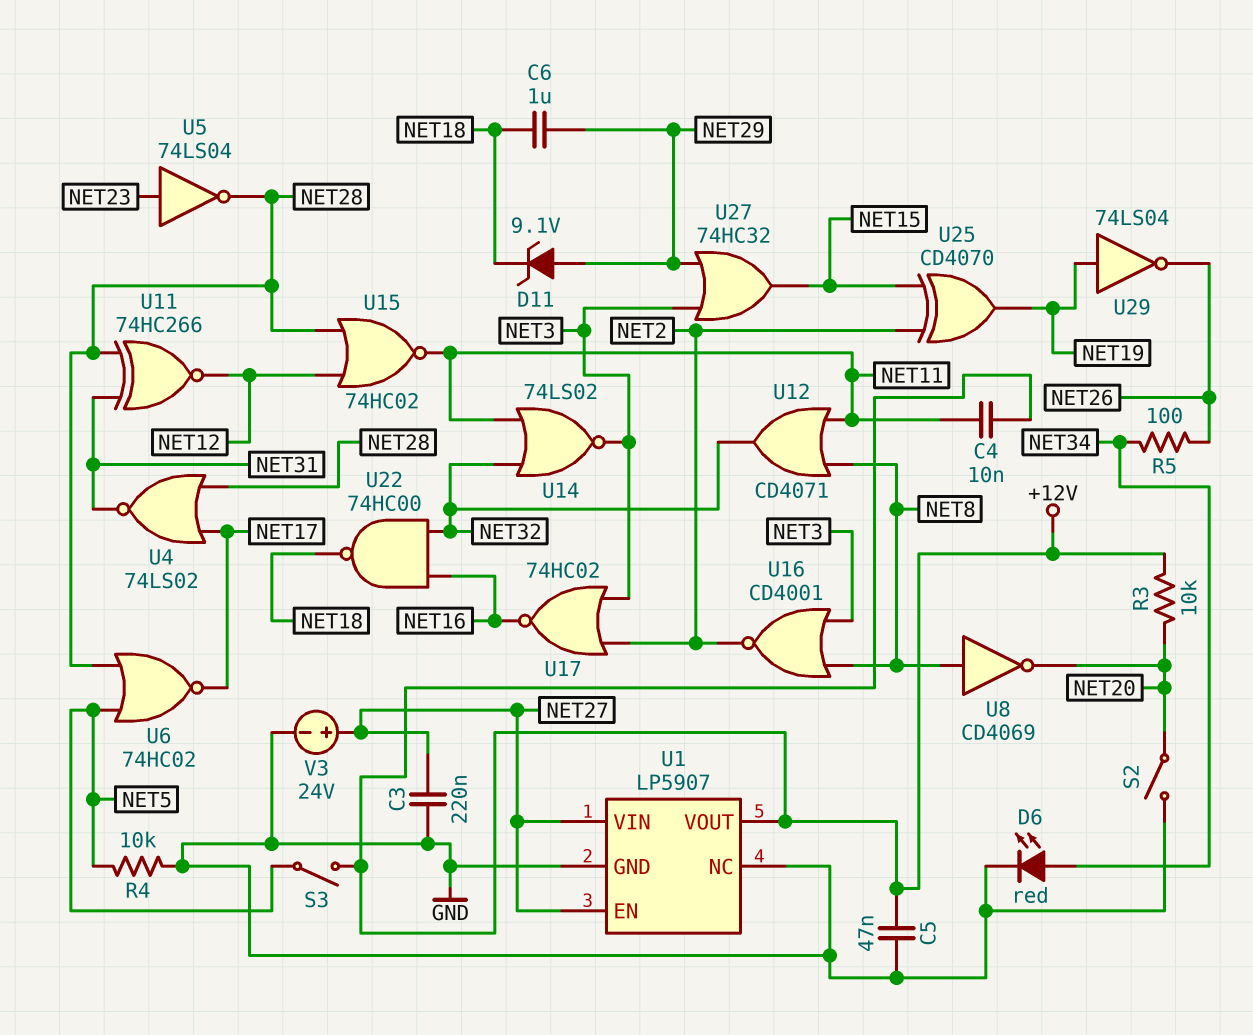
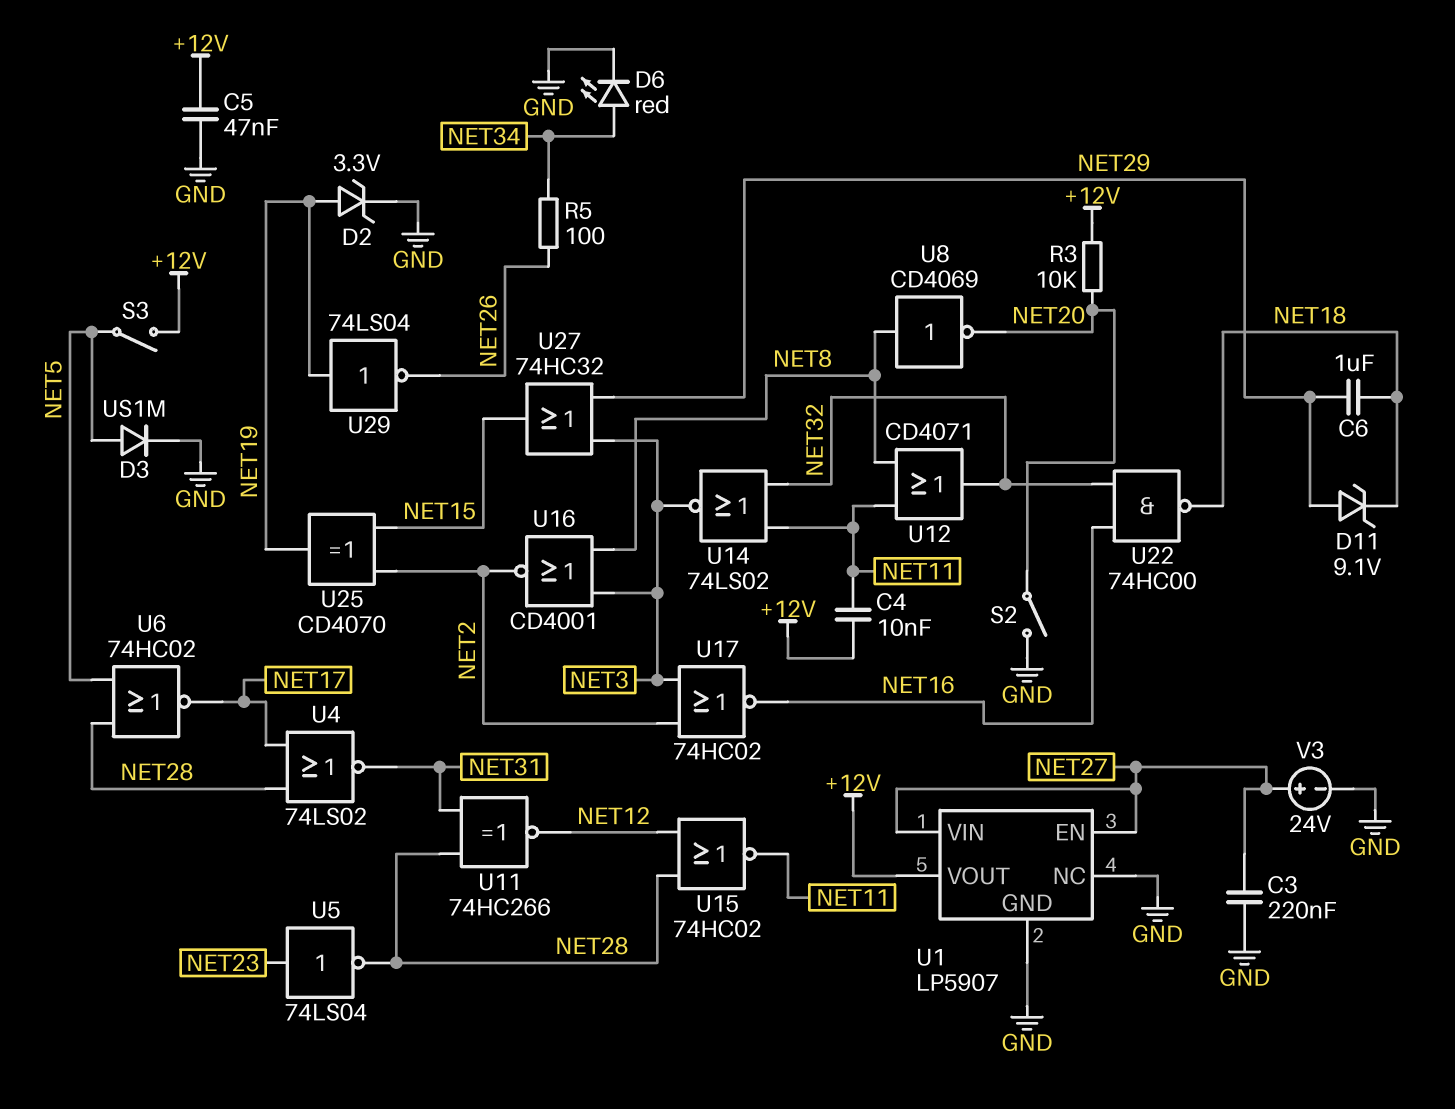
D2: none -> zener 3.3V (A NET19, K GND)
D3: none -> diode US1M (A NET5, K GND)
R4: 10k (GND, NET5) -> none

